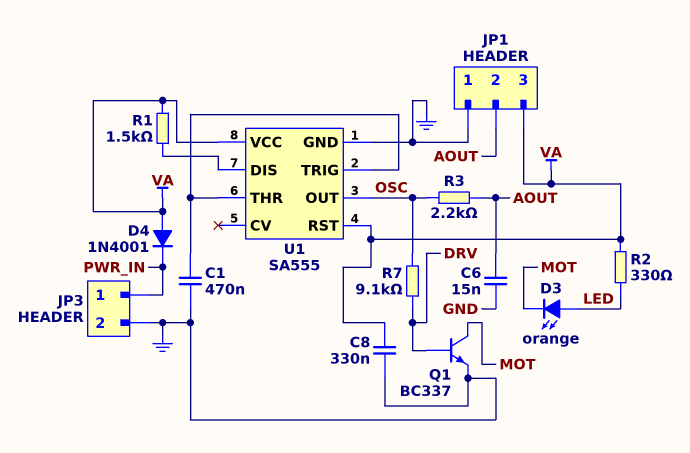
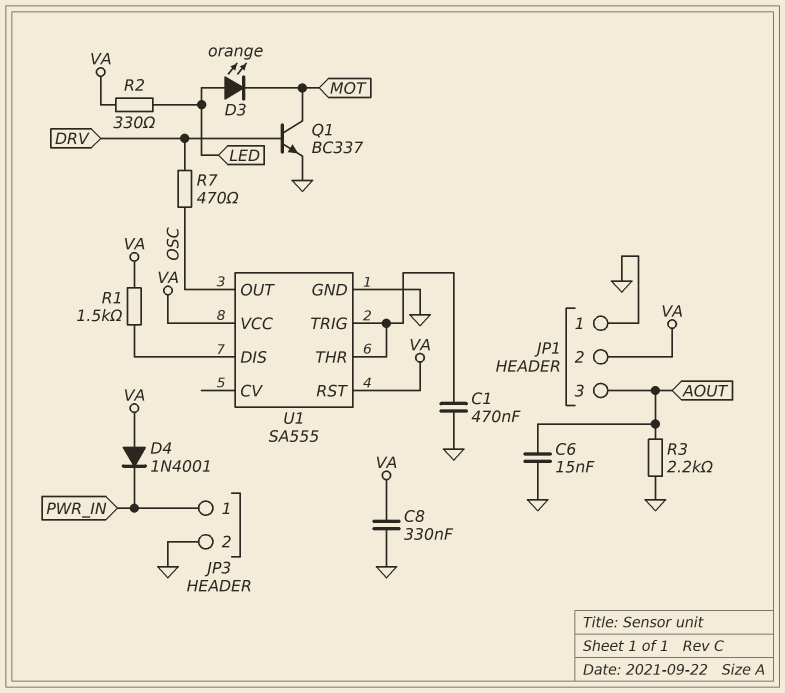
JP1 pin 2: AOUT -> VA
JP1 pin 3: VA -> AOUT
R3: 2.2k (AOUT, OSC) -> 2.2k (AOUT, GND)
R7: 9.1k (DRV, OSC) -> 470 (DRV, OSC)

